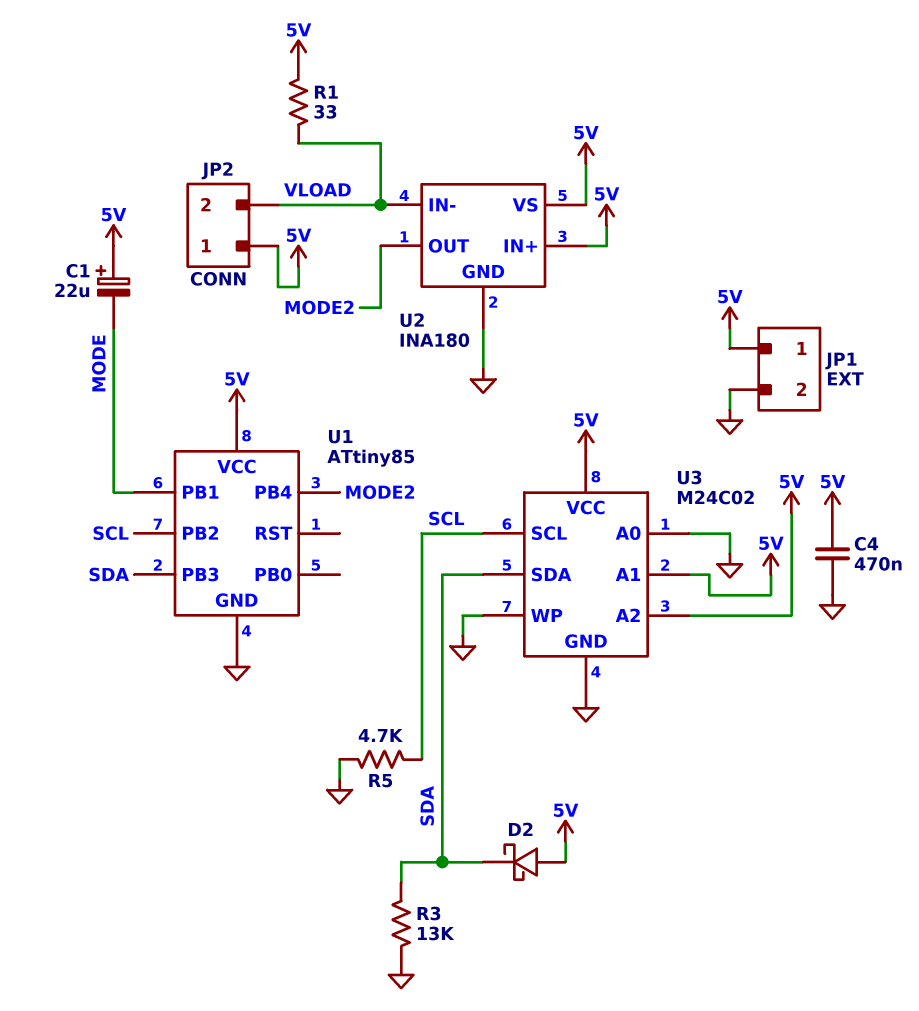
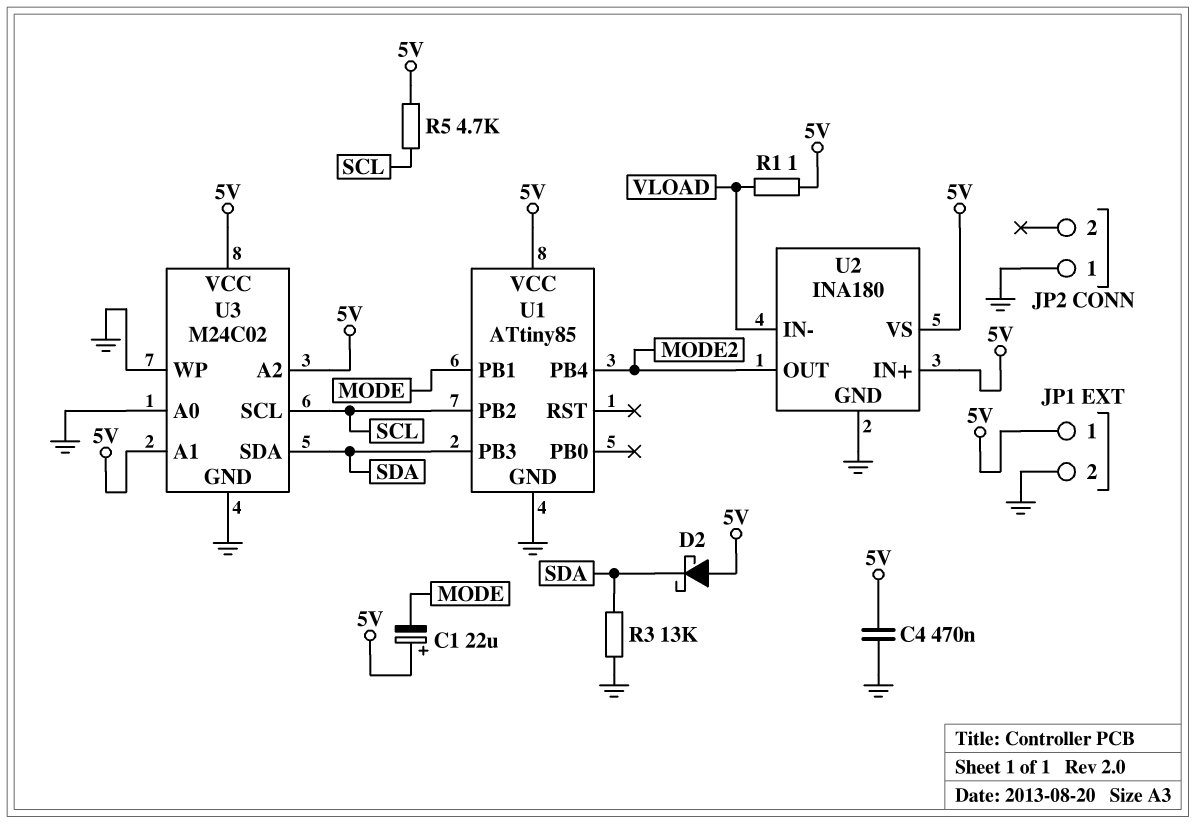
JP2 pin 1: 5V -> GND
JP2 pin 2: VLOAD -> none
R1: 33 (5V, VLOAD) -> 1 (5V, VLOAD)
R5: 4.7k (GND, SCL) -> 4.7k (5V, SCL)

